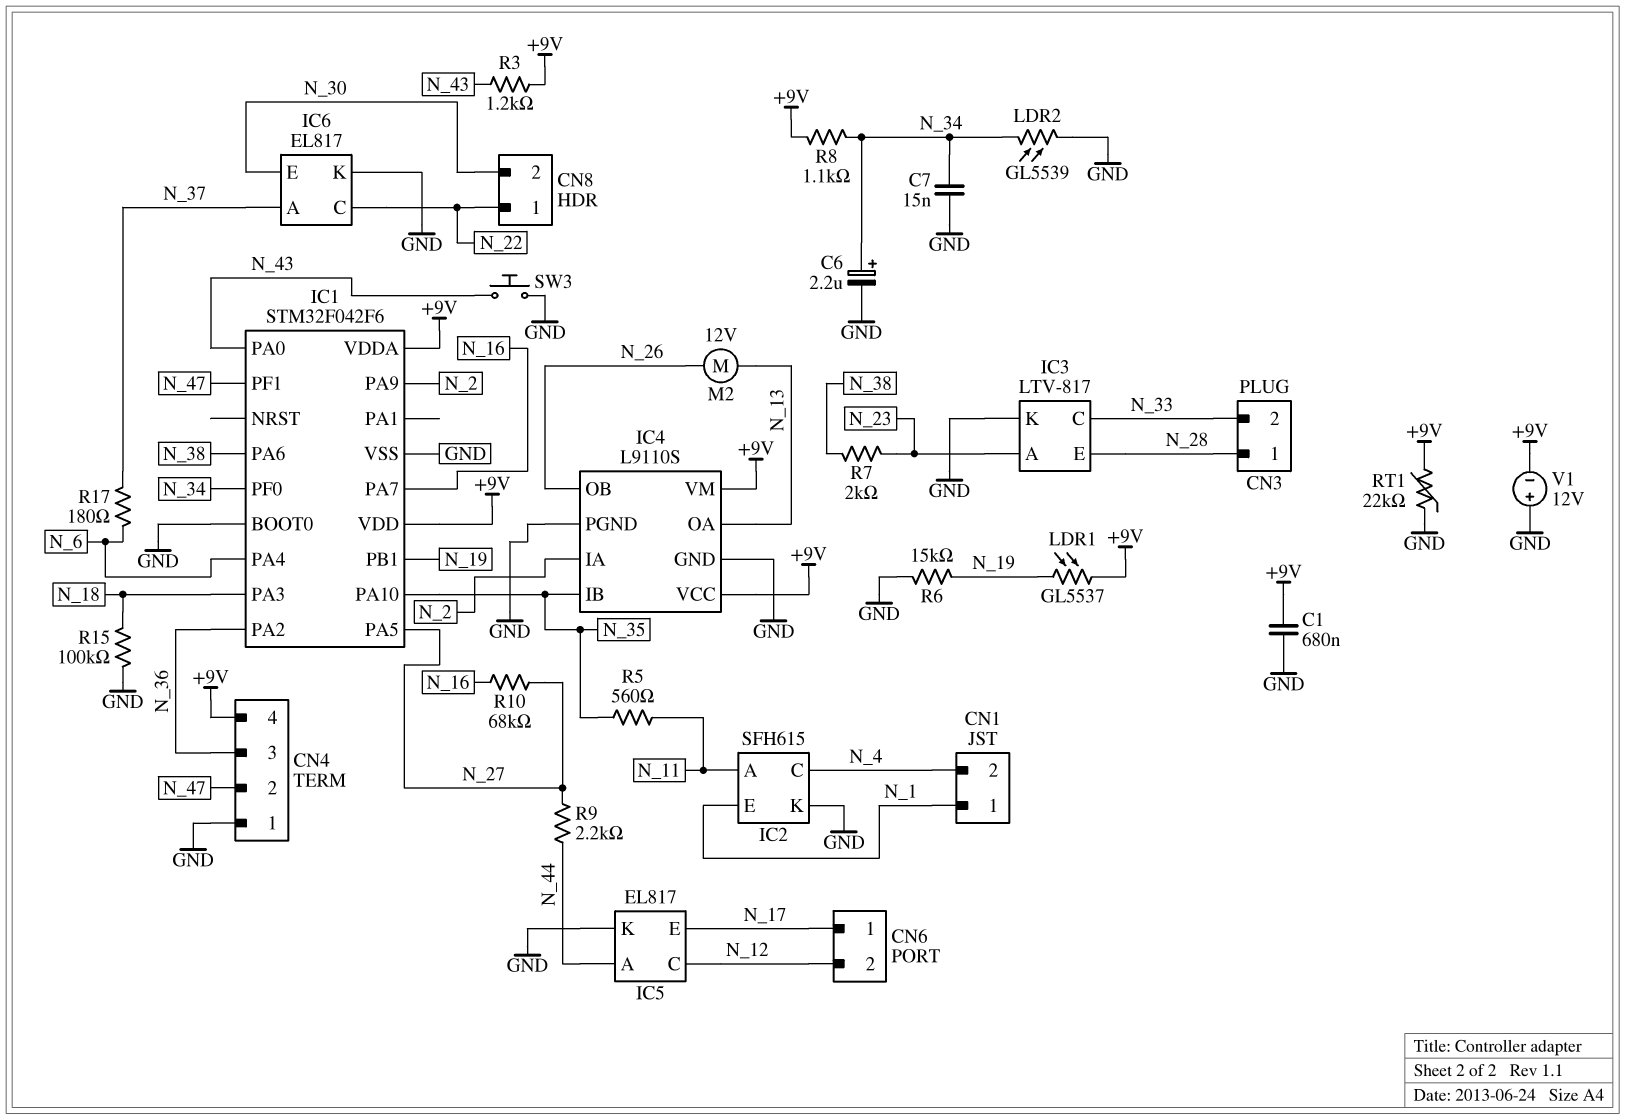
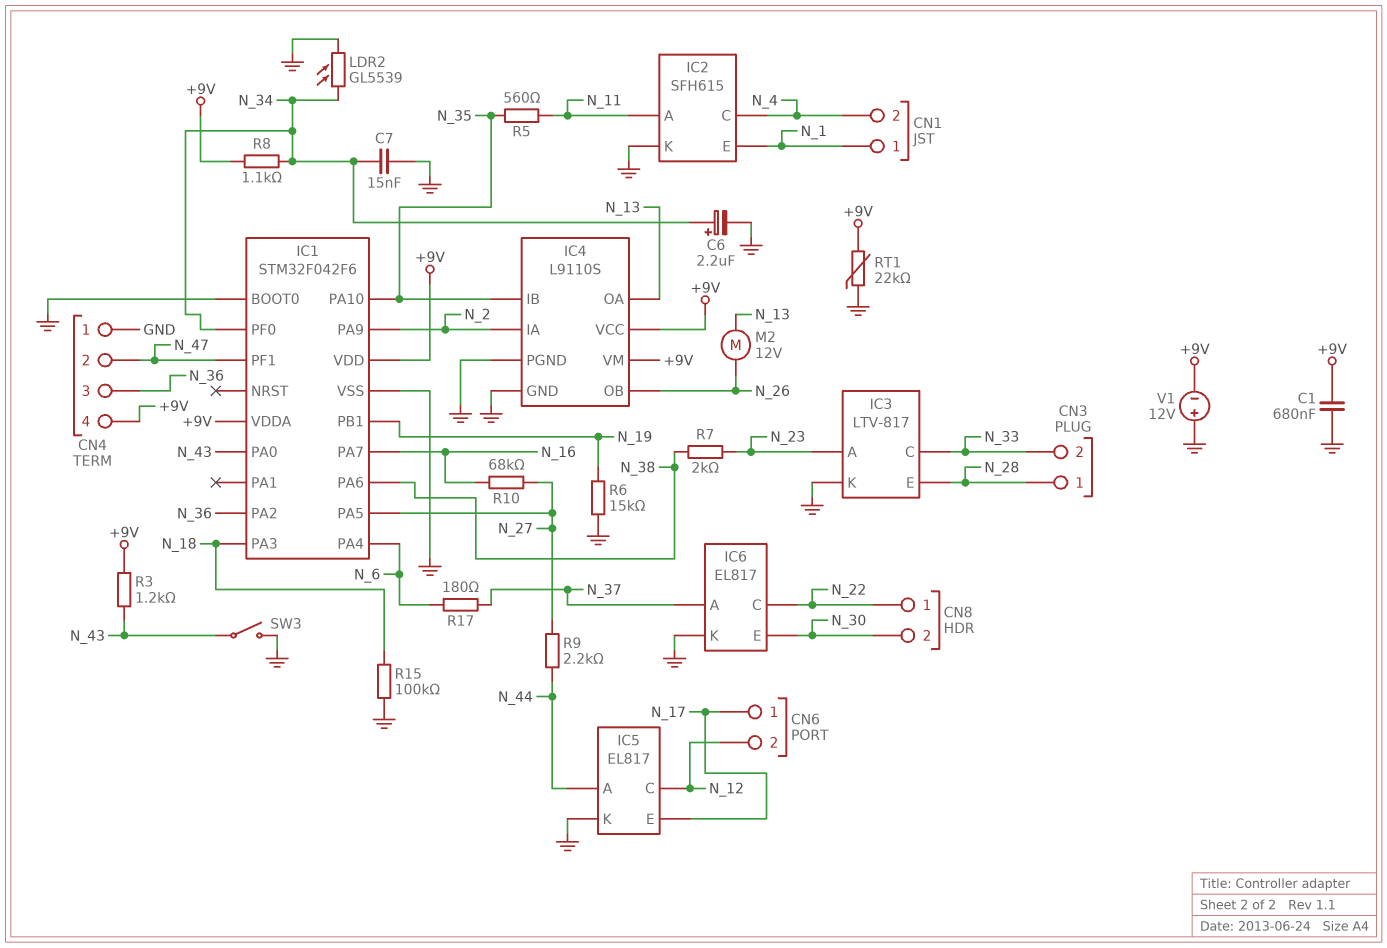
LDR1: GL5537 (+9V, N_19) -> none
SW3: button (GND, N_43) -> switch (GND, N_43)

